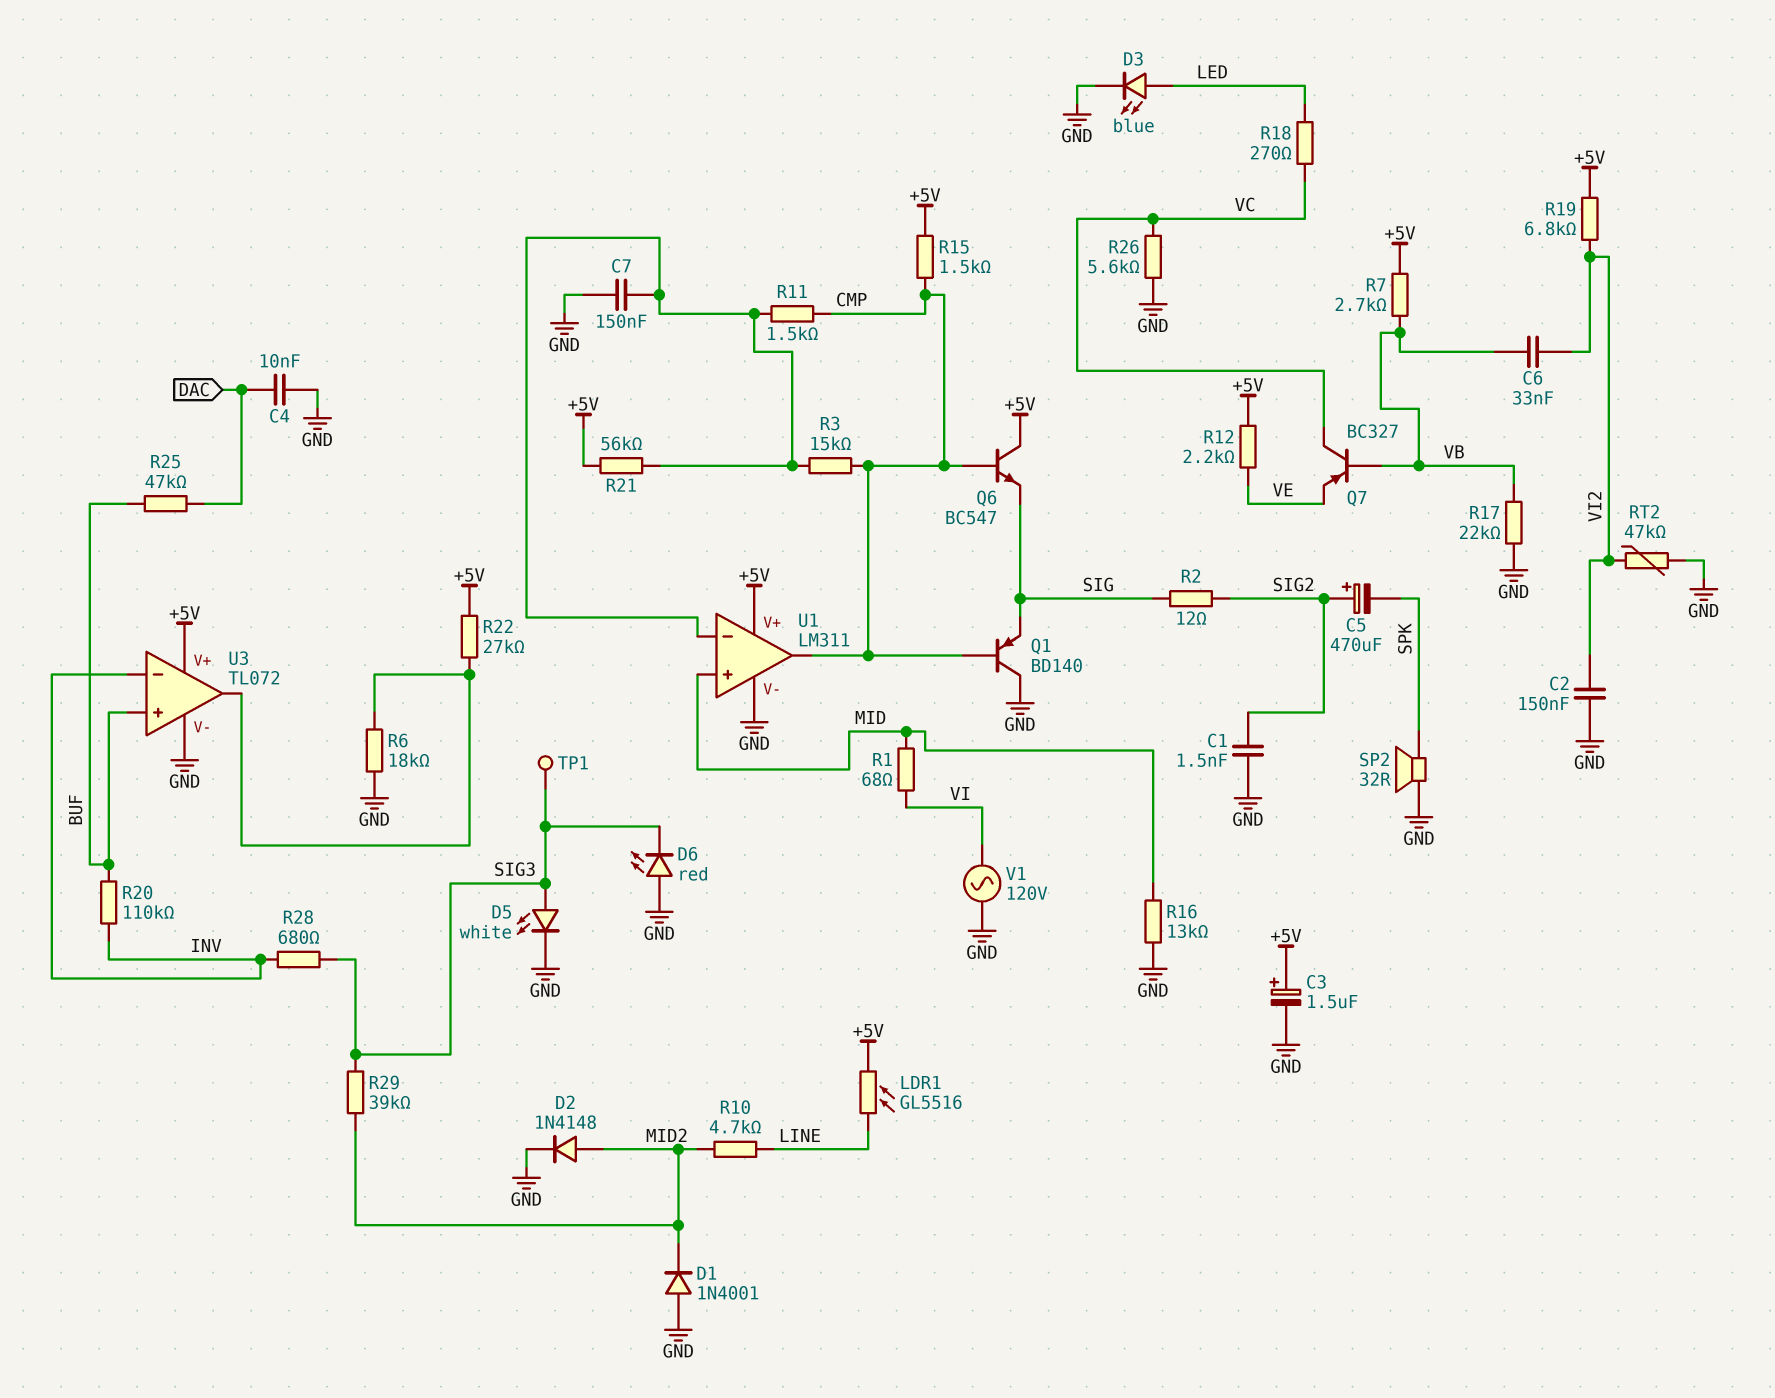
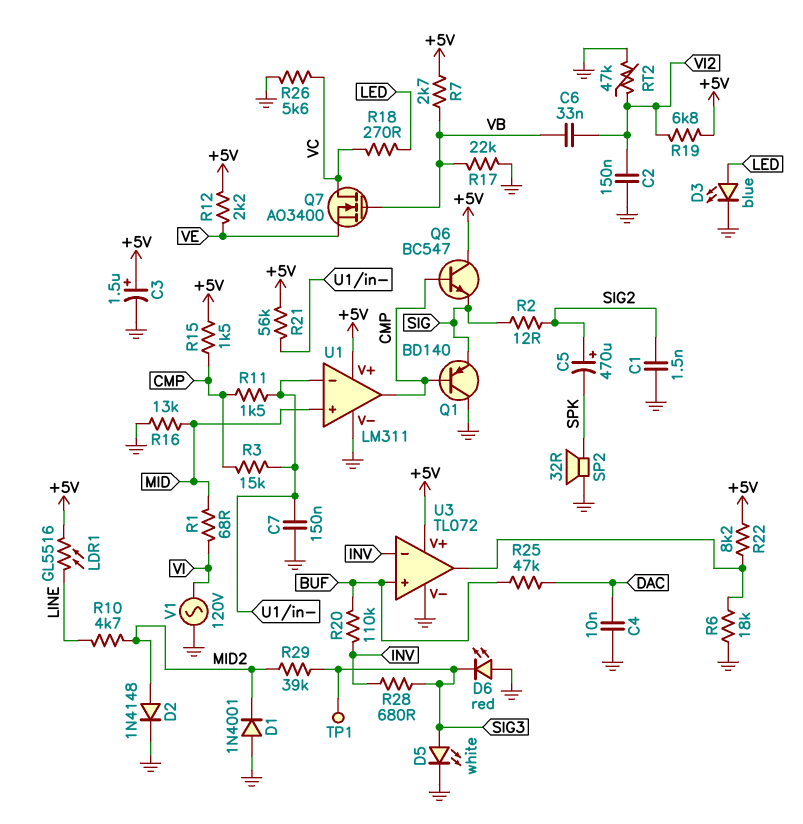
Q7: PNP BC327 (B VB, C VC, E VE) -> NMOS AO3400 (G VB, D VC, S VE)
R22: 27k (+5V, U3/out) -> 8.2k (+5V, U3/out)

